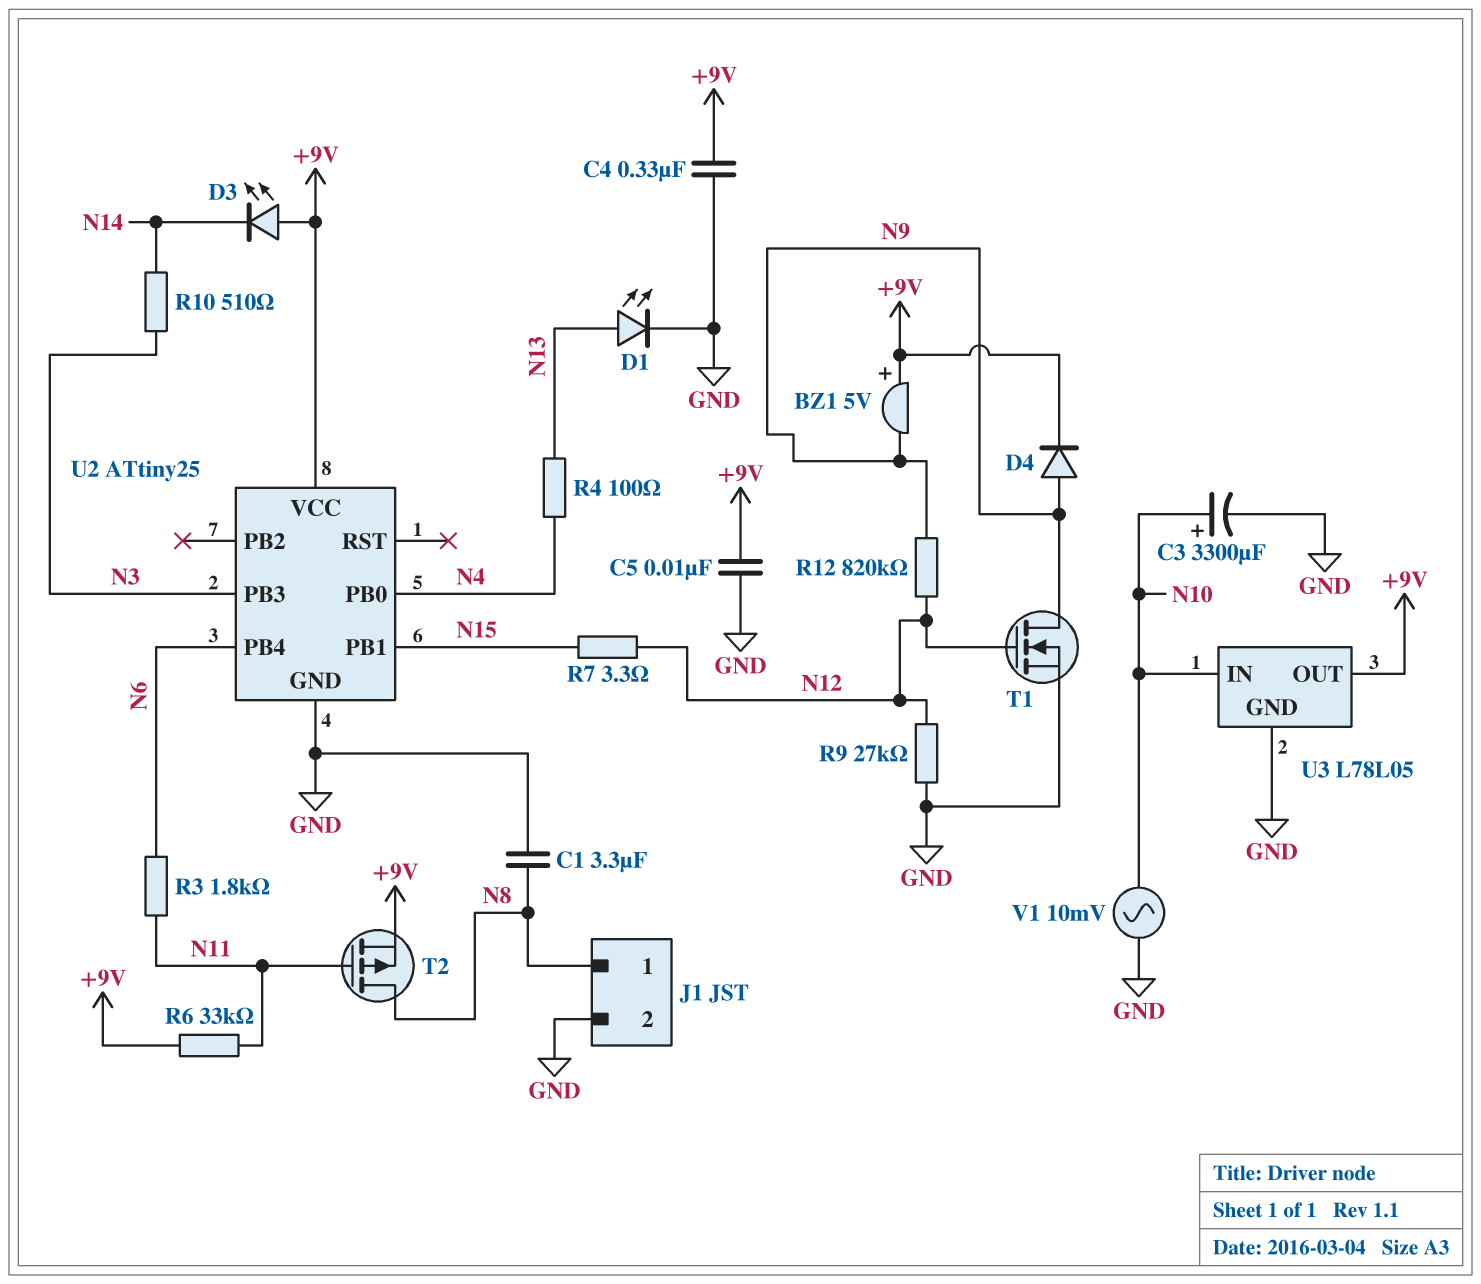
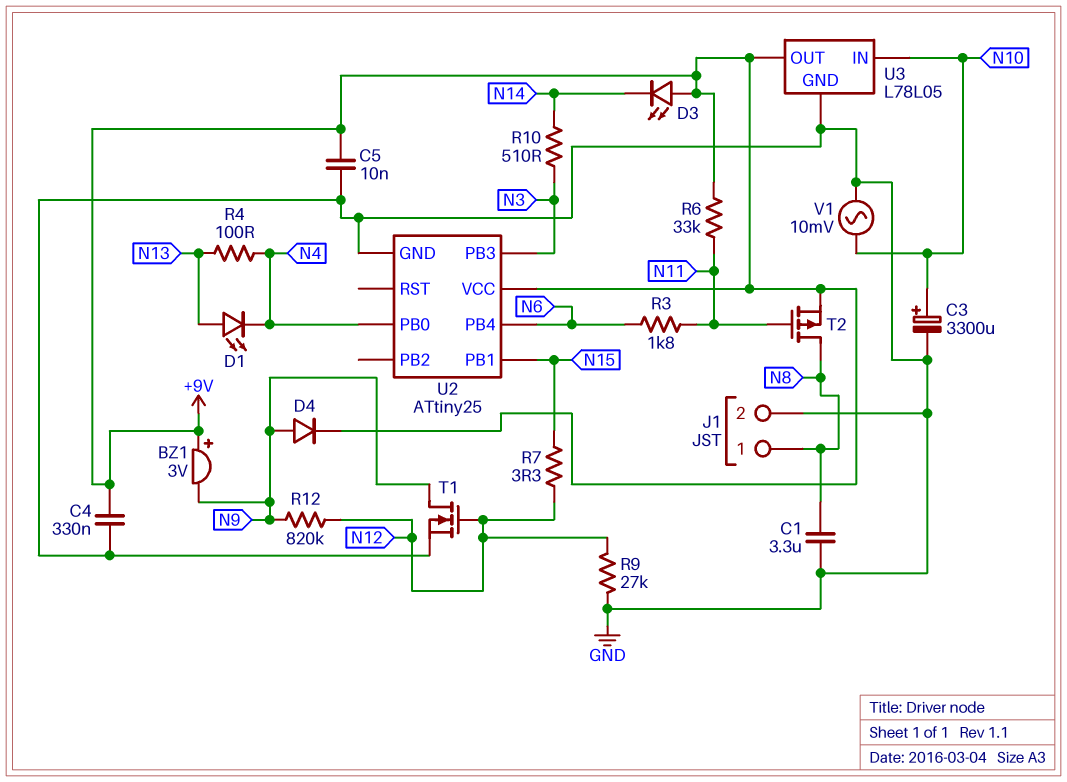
BZ1: buzzer 5V (plus +9V, minus N9) -> buzzer 3V (plus +9V, minus N9)
D1: LED (A N13, K GND) -> LED (A N13, K N4)

